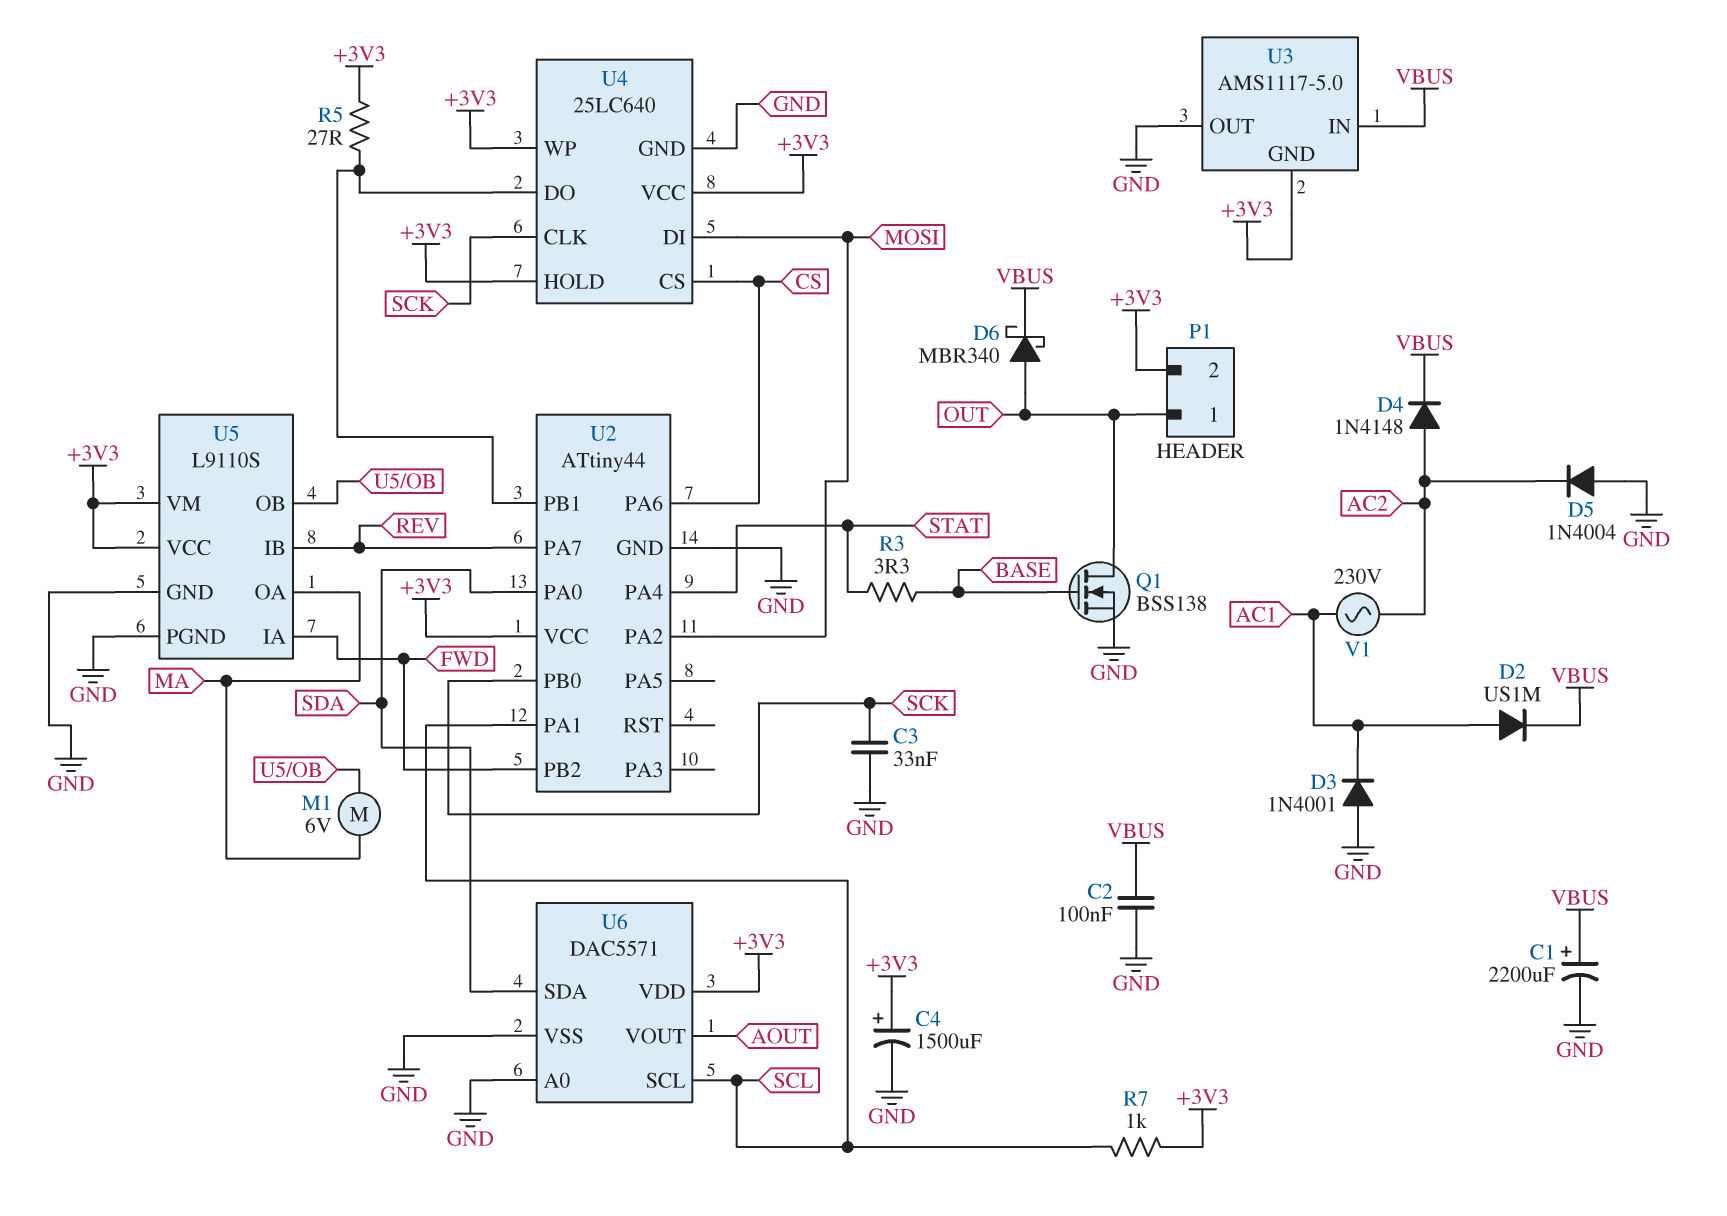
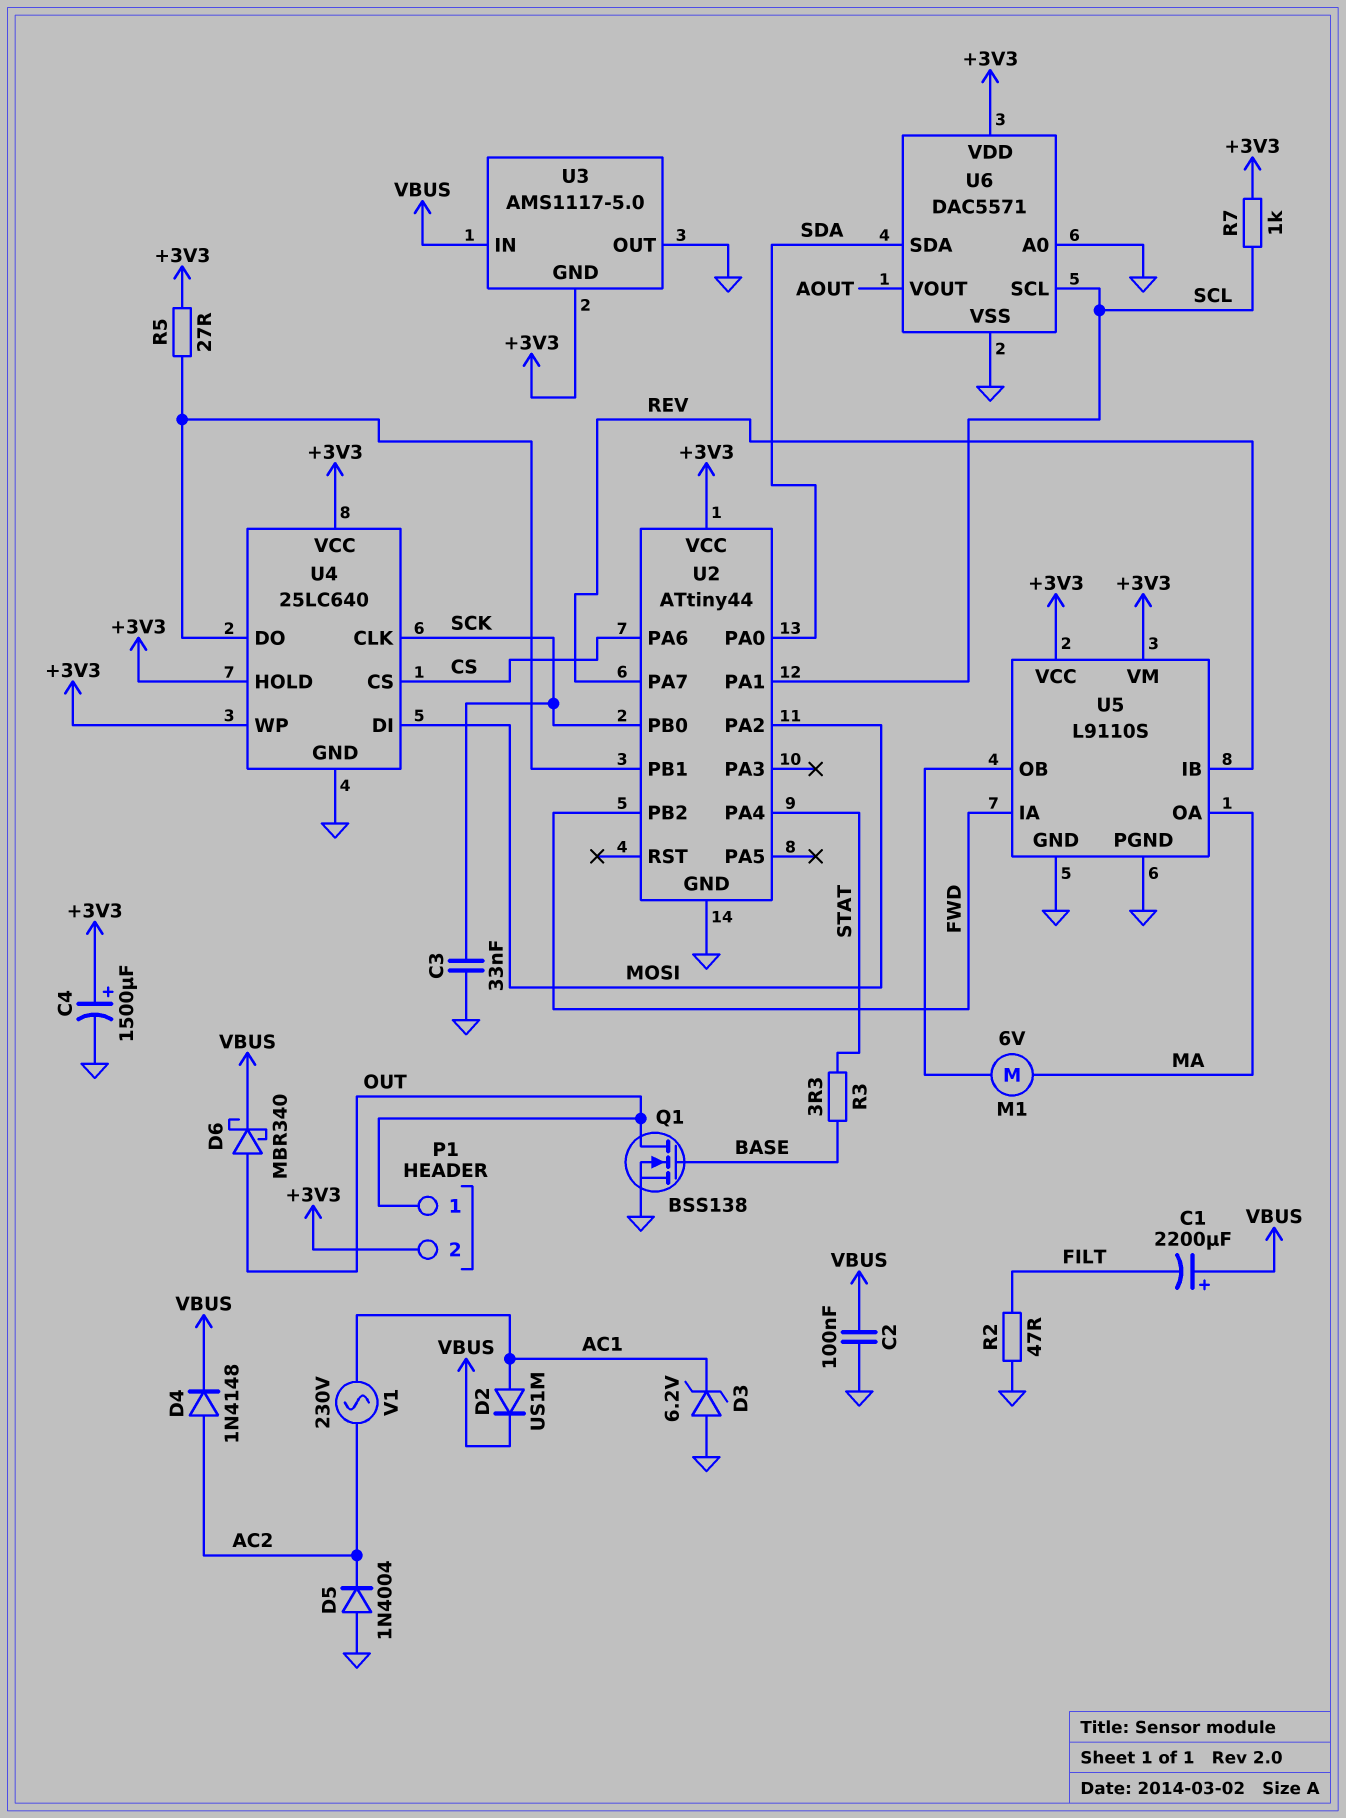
C1: 2200uF (plus VBUS, minus GND) -> 2200uF (plus VBUS, minus FILT)
D3: diode 1N4001 (A GND, K AC1) -> zener 6.2V (A GND, K AC1)
R2: none -> 47 (FILT, GND)

